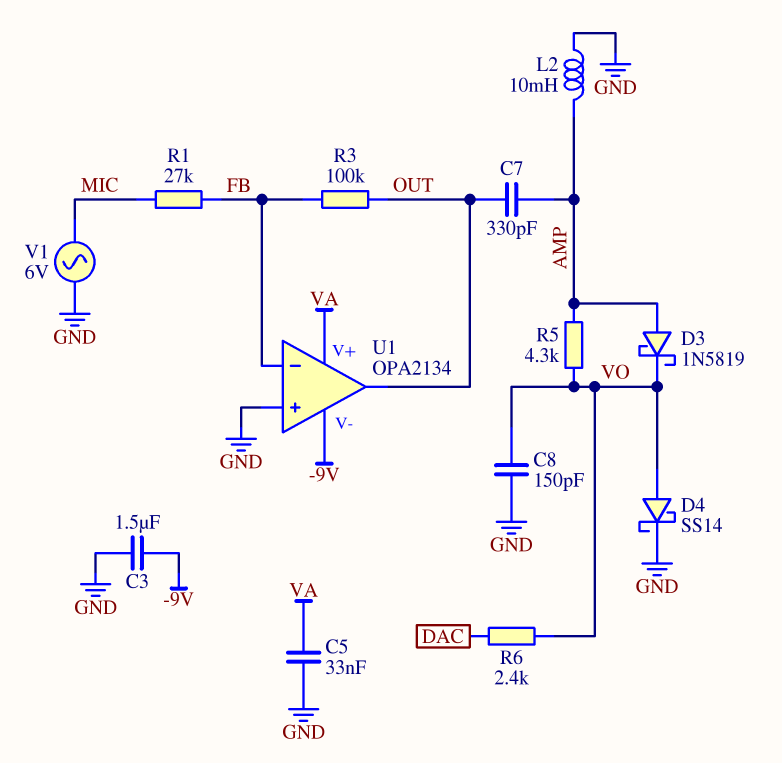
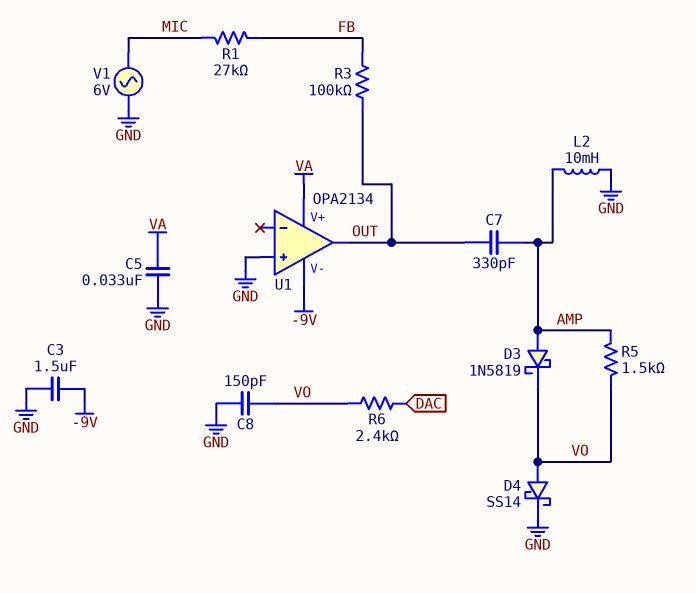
R5: 4.3k (AMP, VO) -> 1.5k (AMP, VO)
U1 pin in-: FB -> none

